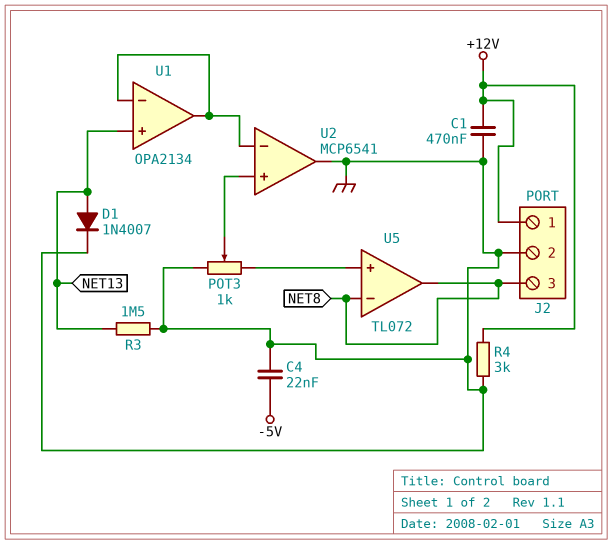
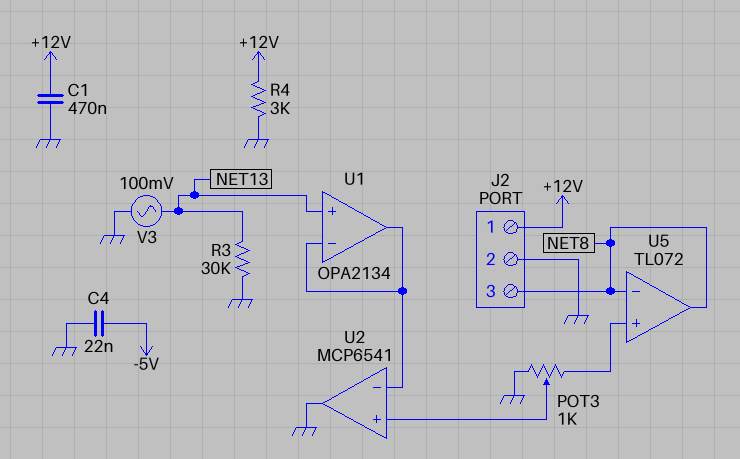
D1: diode 1N4007 (A NET13, K GND) -> none
R3: 1.5M (GND, NET13) -> 30k (GND, NET13)
V3: none -> AC 100mV (GND, NET13)

